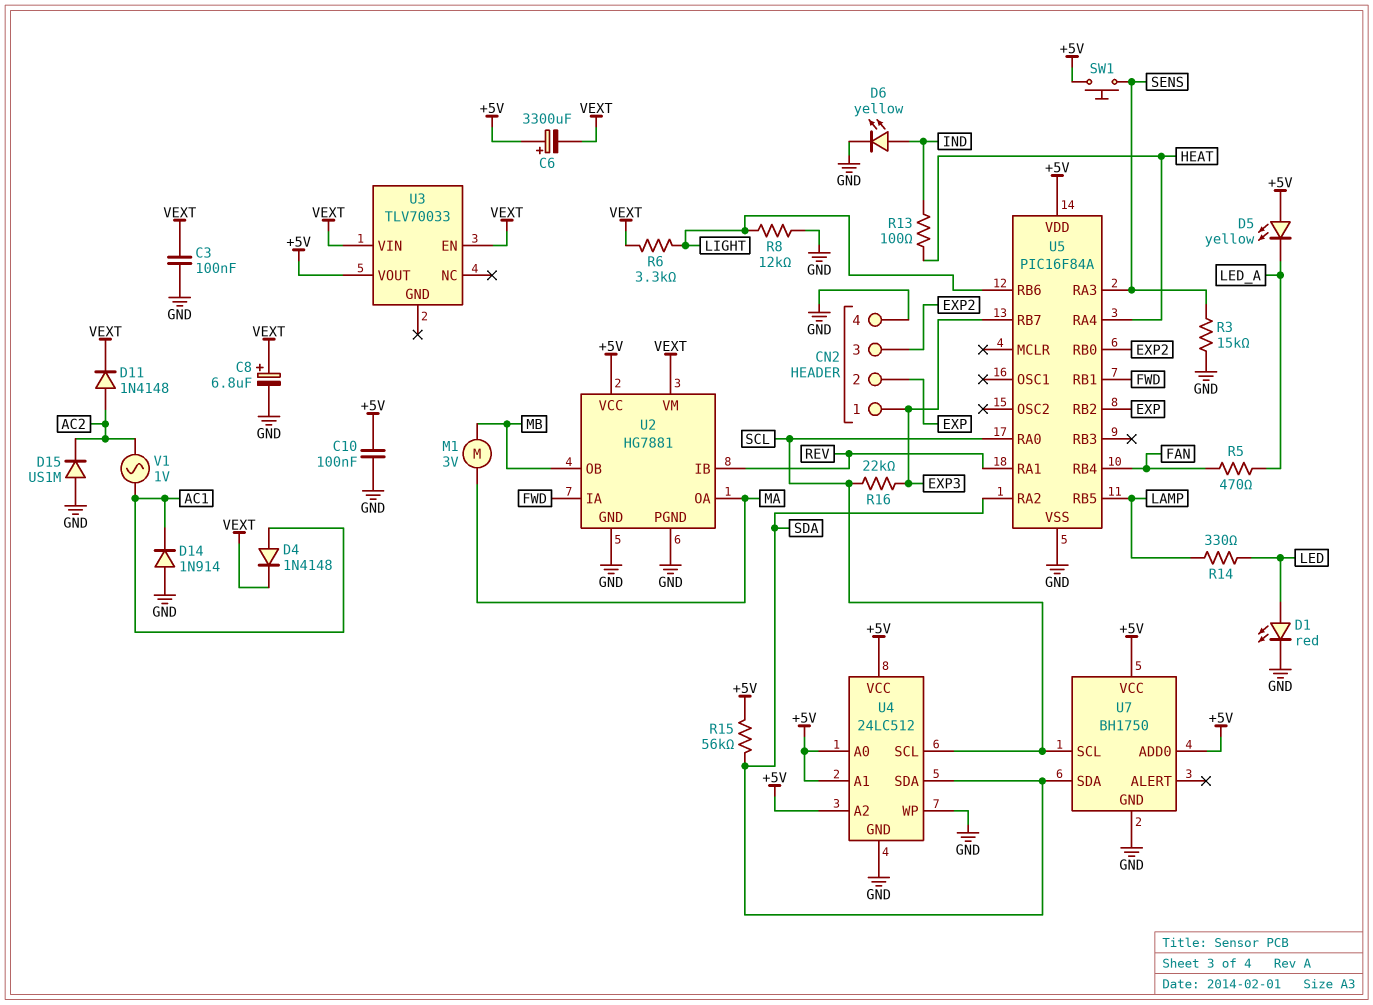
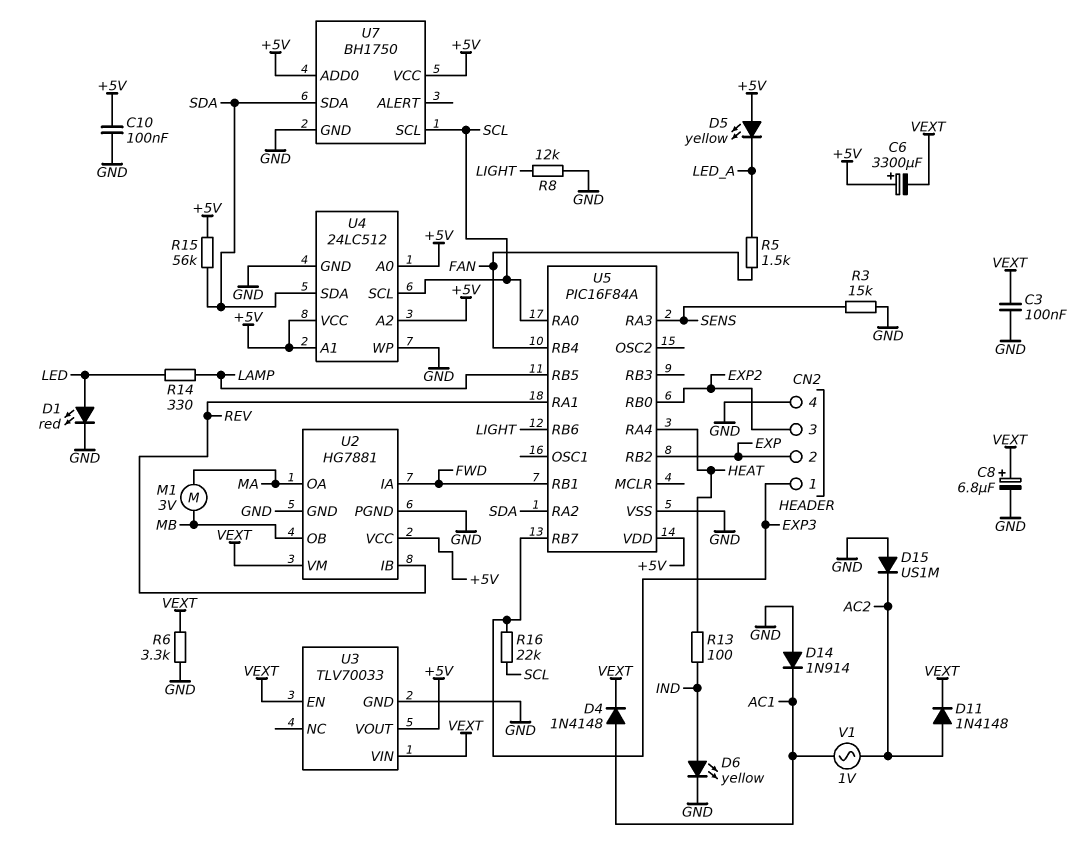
R5: 470 (FAN, LED_A) -> 1.5k (FAN, LED_A)
R6: 3.3k (LIGHT, VEXT) -> 3.3k (GND, VEXT)
SW1: button (+5V, SENS) -> none
U3 pin GND: none -> GND

